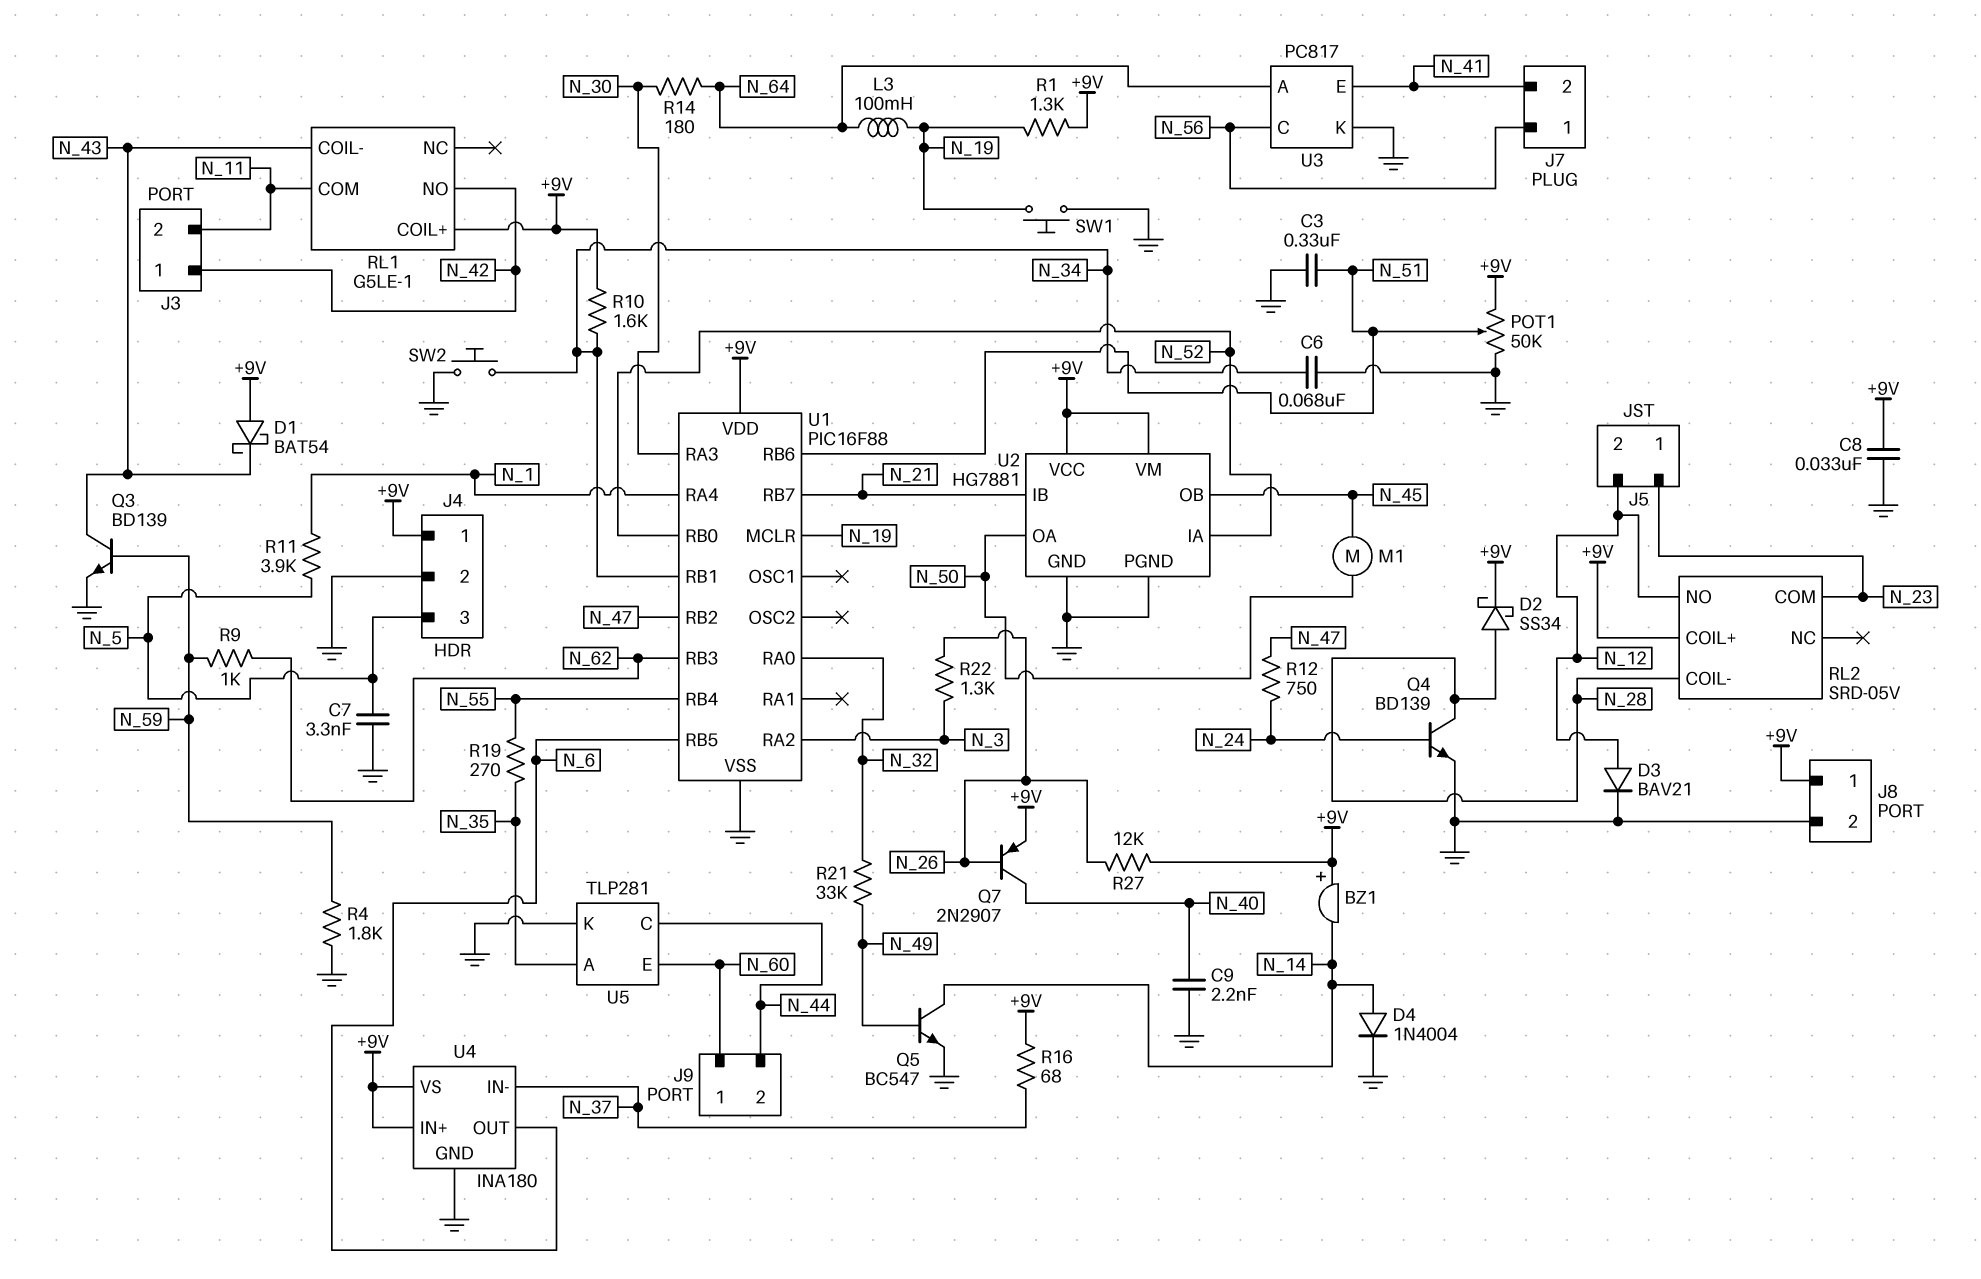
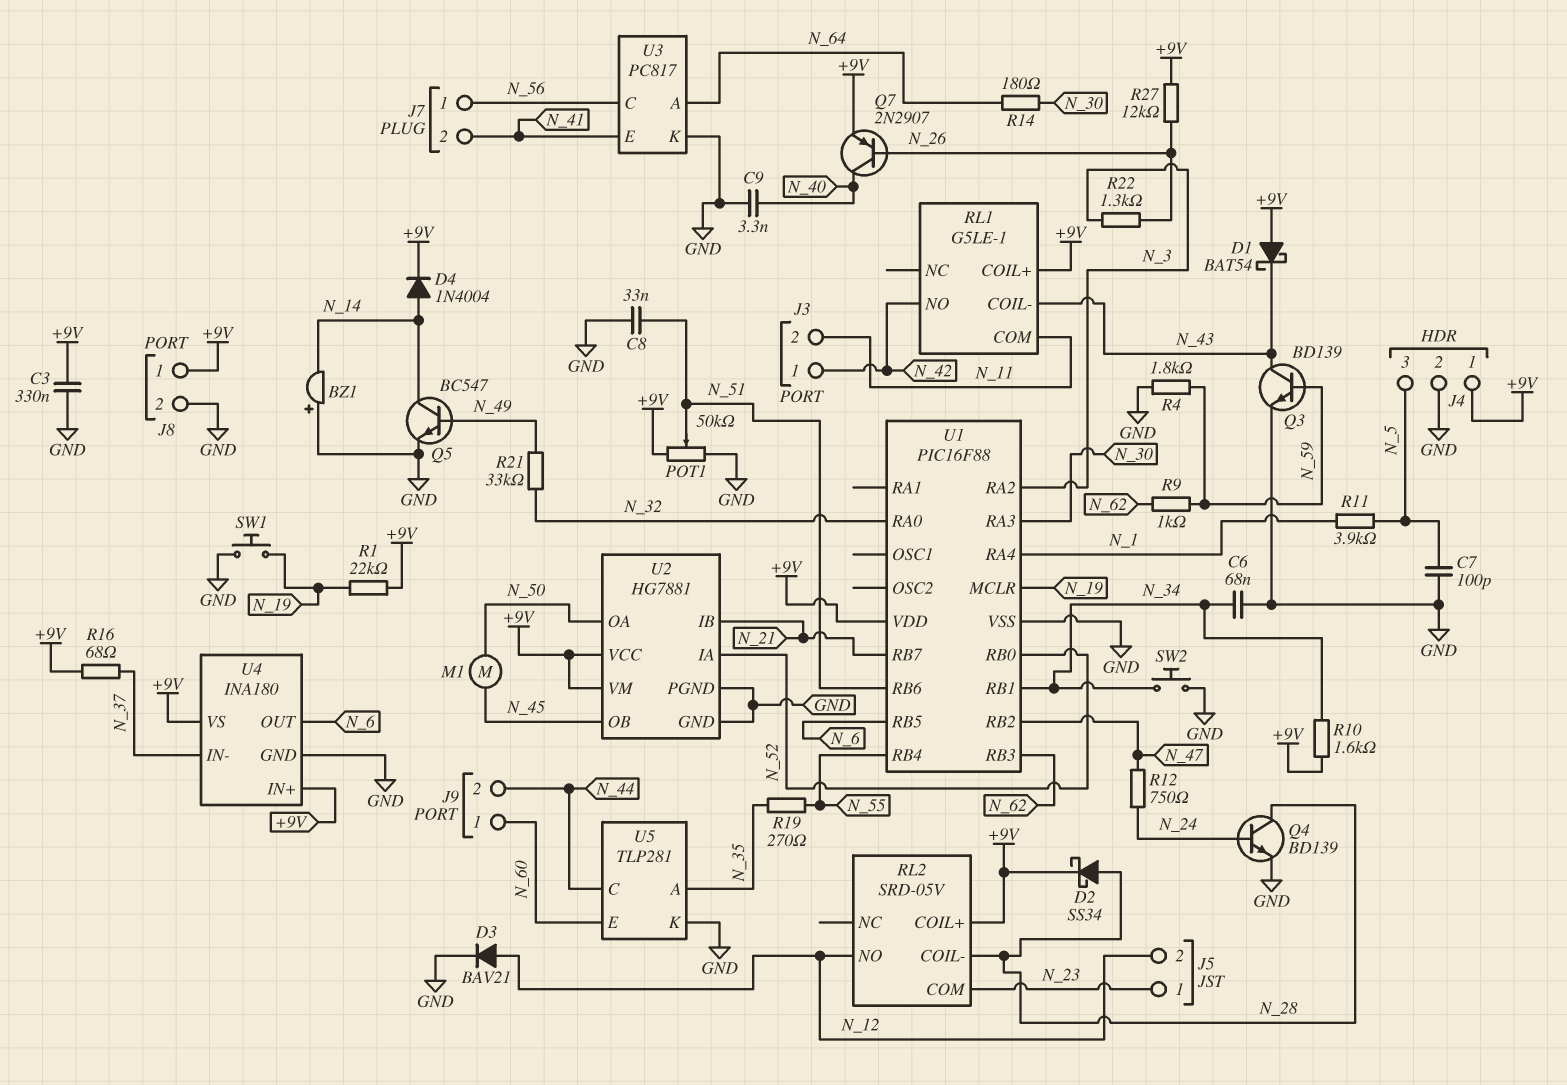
BZ1: buzzer (plus +9V, minus N_14) -> buzzer (plus GND, minus N_14)
C3: 330nF (GND, N_51) -> 330nF (+9V, GND)
C7: 3.3nF (GND, N_5) -> 100pF (GND, N_5)
C8: 33nF (+9V, GND) -> 33nF (GND, N_51)
C9: 2.2nF (GND, N_40) -> 3.3nF (GND, N_40)
D4: diode 1N4004 (A N_14, K GND) -> diode 1N4004 (A N_14, K +9V)
L3: 100mH (N_19, N_64) -> none
R1: 1.3k (+9V, N_19) -> 22k (+9V, N_19)

